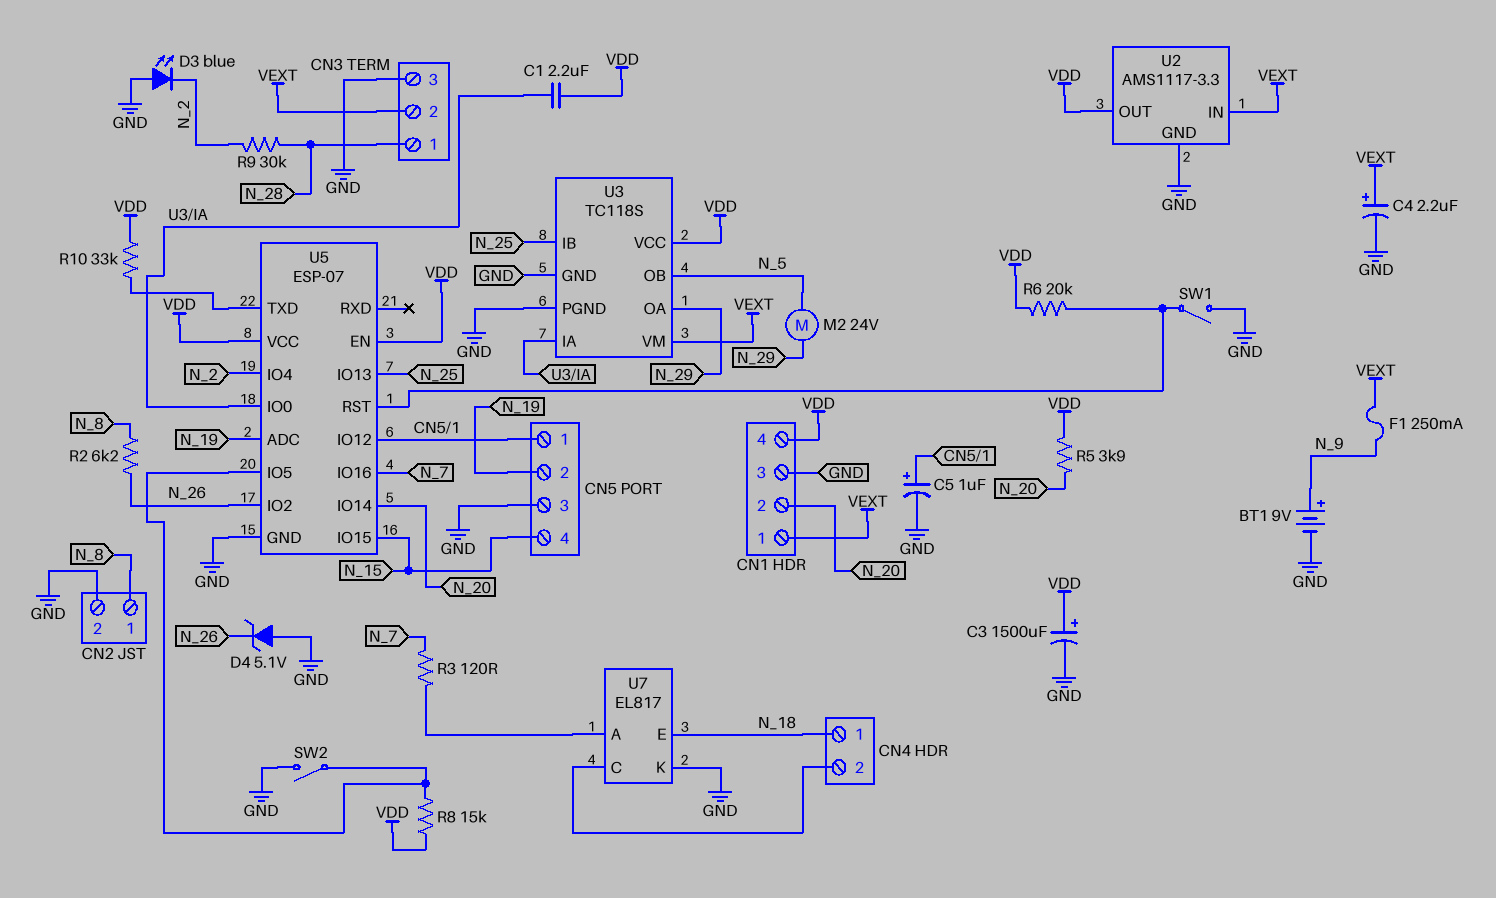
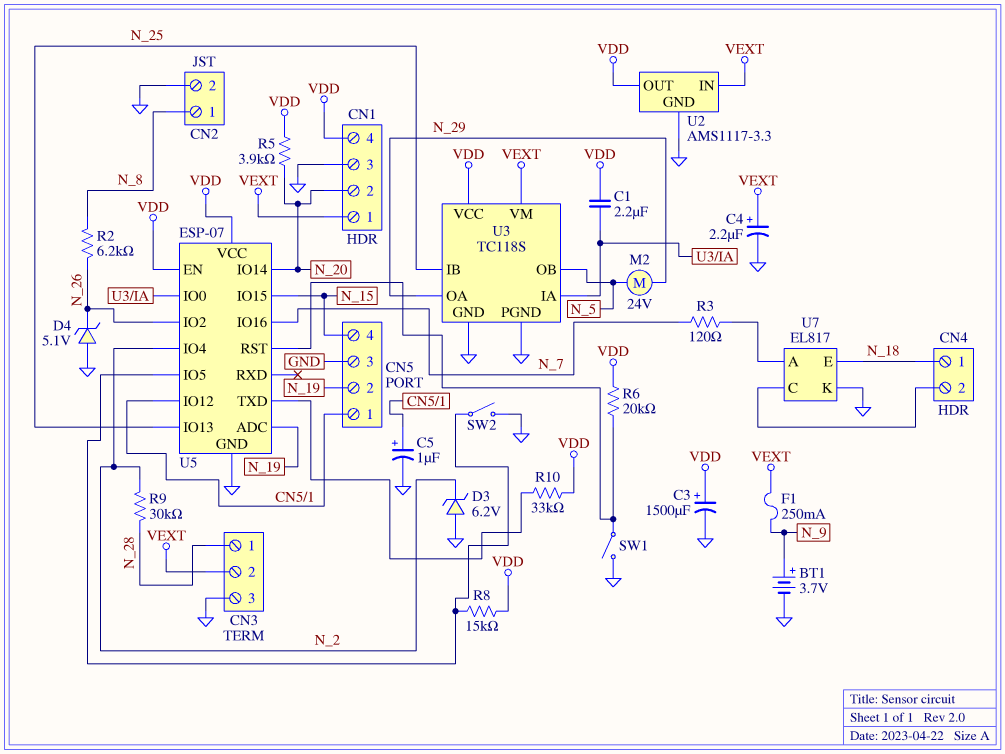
BT1: 9V (plus N_9, minus GND) -> 3.7V (plus N_9, minus GND)
D3: LED blue (A GND, K N_2) -> zener 6.2V (A GND, K N_2)

